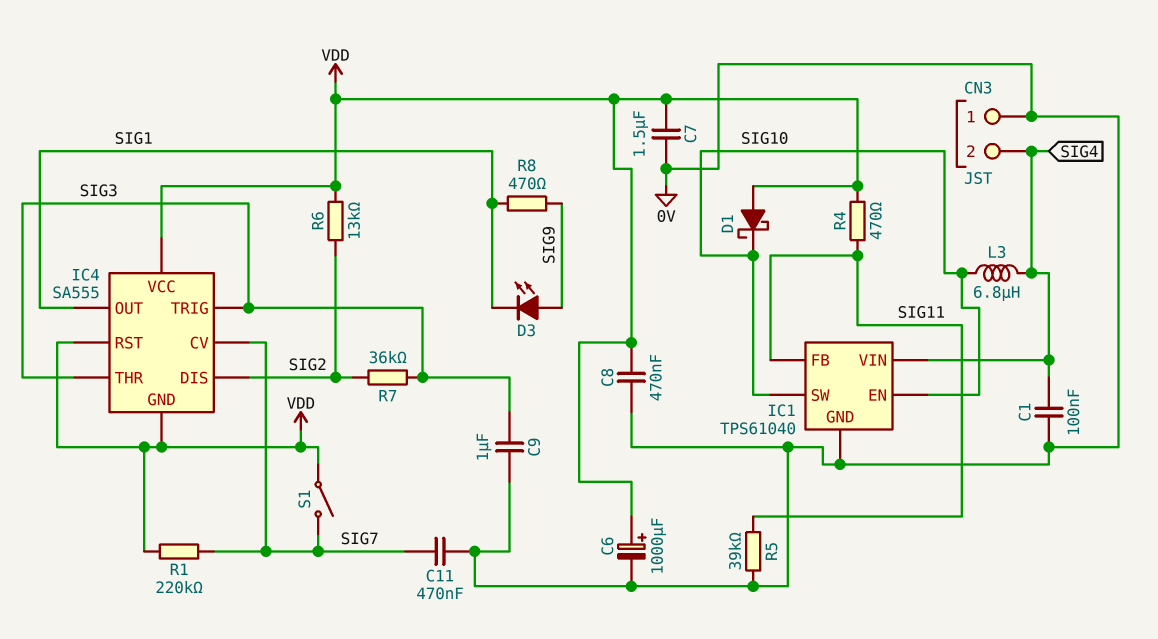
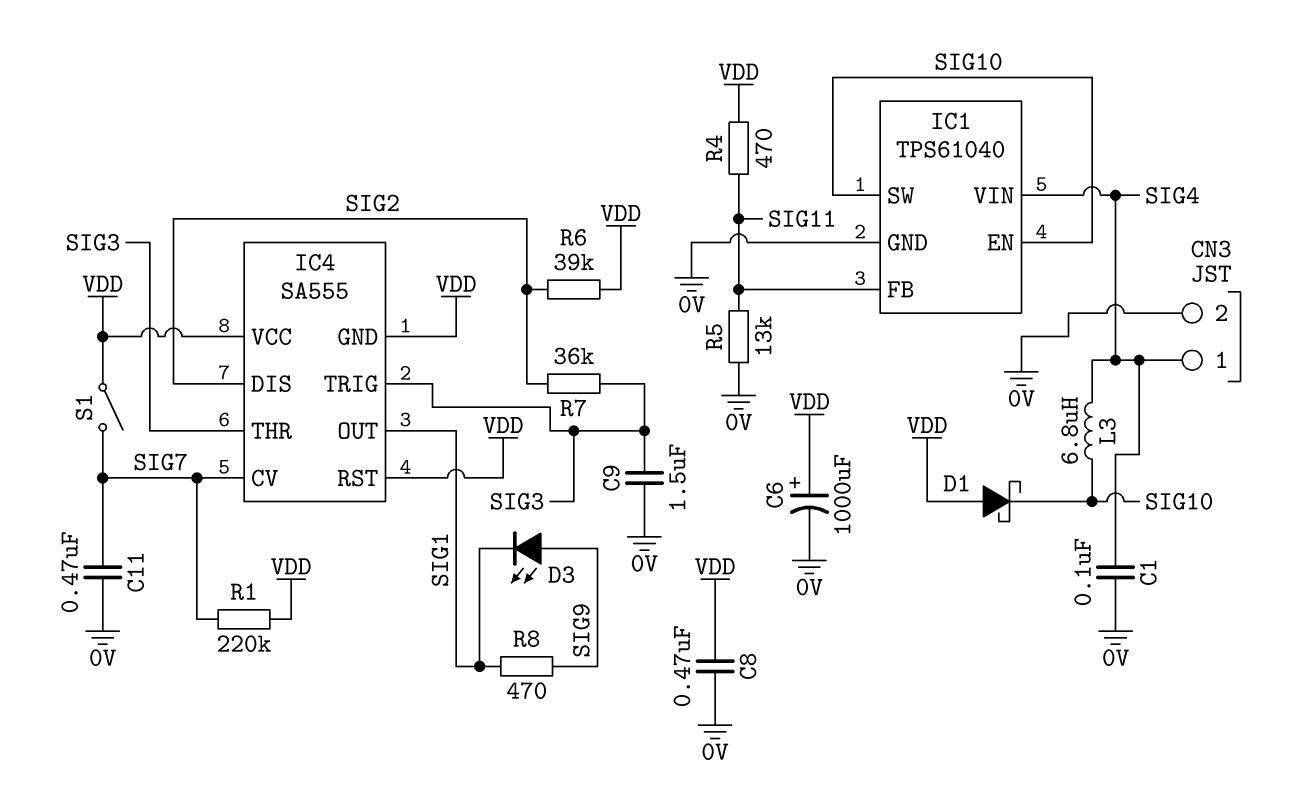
C7: 1.5uF (0V, VDD) -> none
C9: 1uF (0V, SIG3) -> 1.5uF (0V, SIG3)
CN3 pin 1: 0V -> SIG4
CN3 pin 2: SIG4 -> 0V
R5: 39k (0V, SIG11) -> 13k (0V, SIG11)
R6: 13k (SIG2, VDD) -> 39k (SIG2, VDD)

